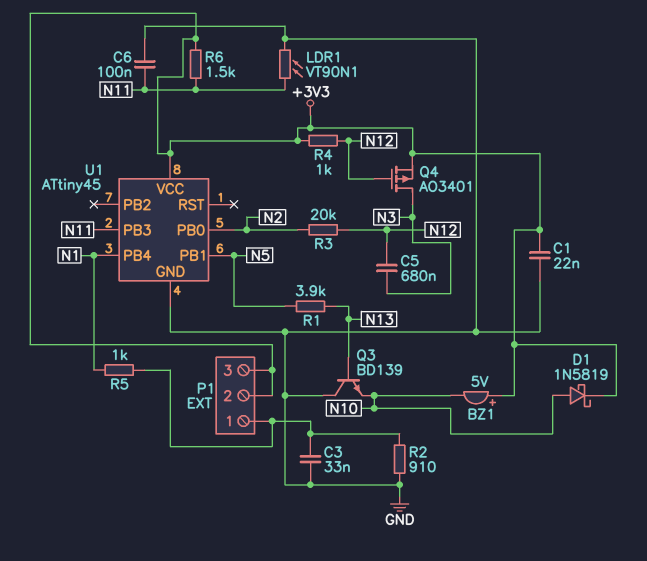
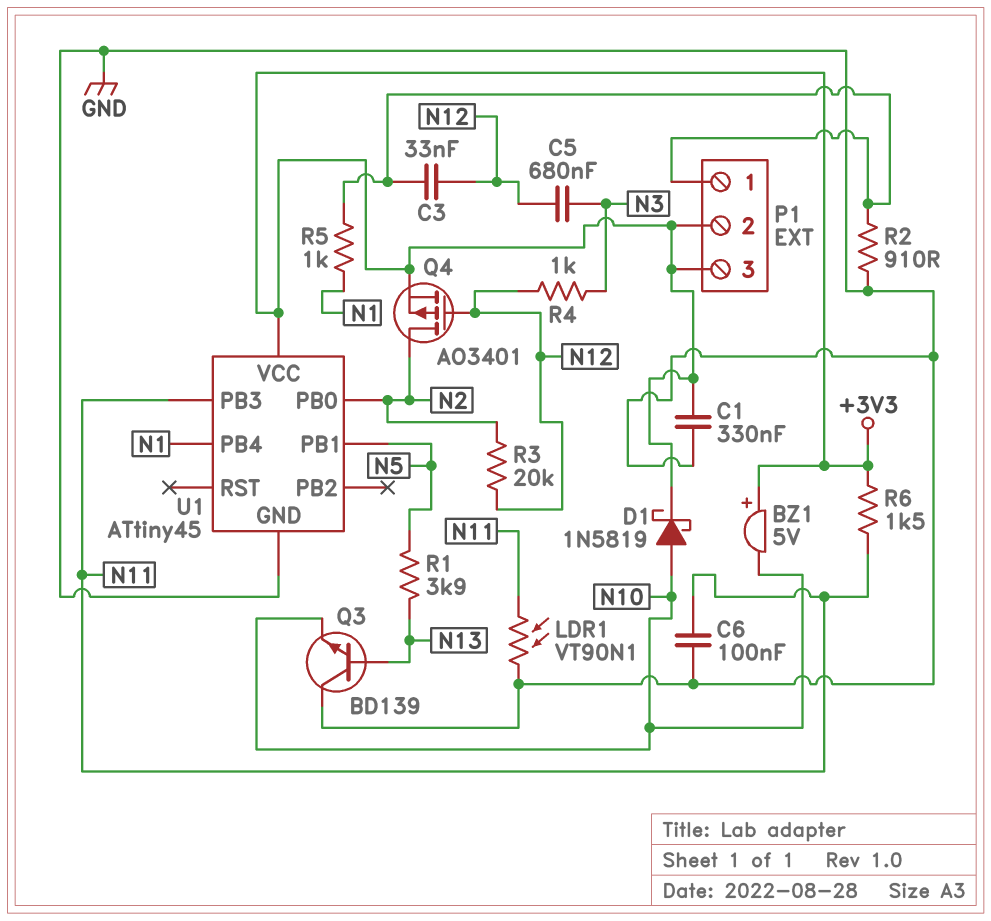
C1: 22nF (+3V3, GND) -> 330nF (+3V3, GND)
C3: 33nF (GND, P1/1) -> 33nF (N12, P1/1)
Q4: PMOS AO3401 (G N12, D N3, S +3V3) -> PMOS AO3401 (G N12, D N2, S +3V3)
R4: 1k (+3V3, N12) -> 1k (N3, N12)

